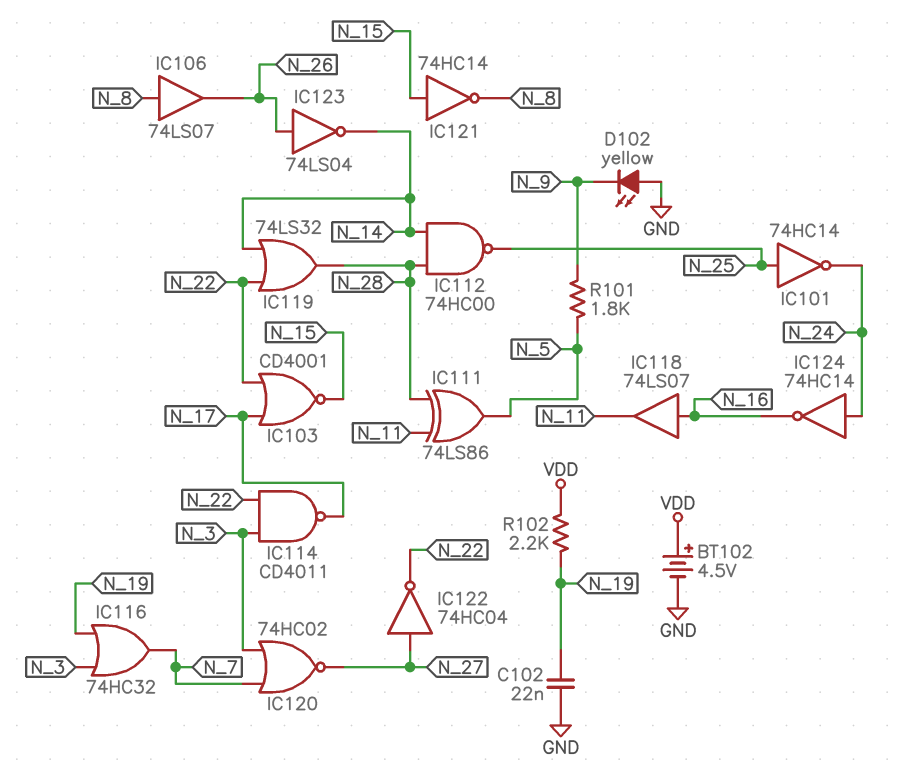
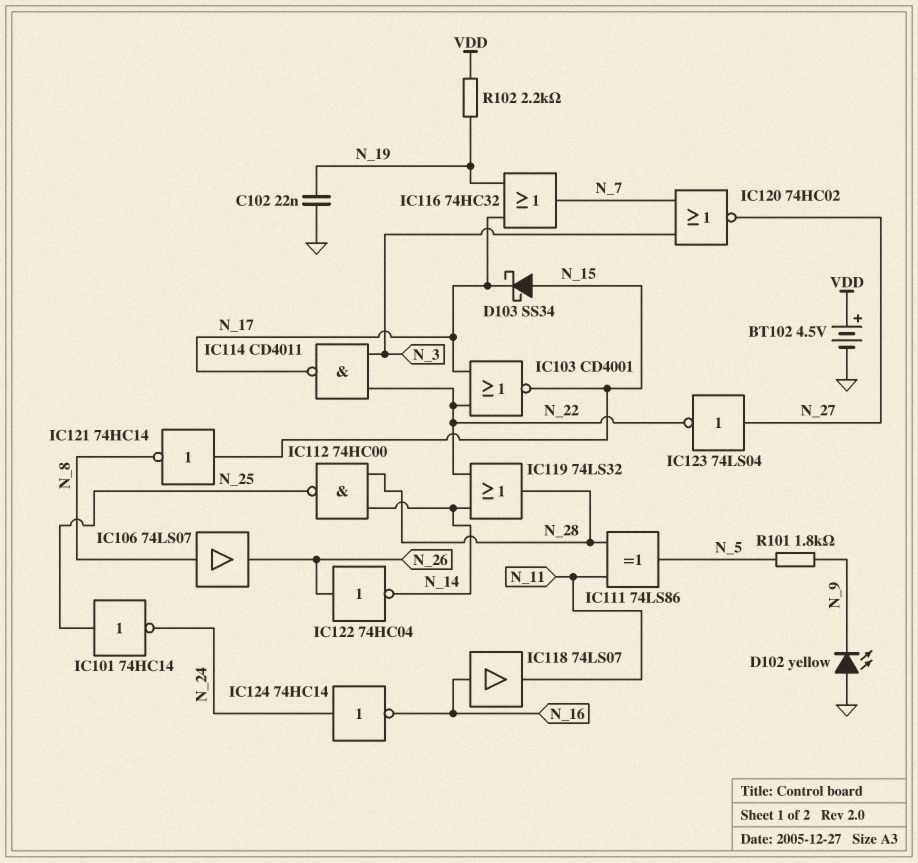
D103: none -> schottky SS34 (A N_15, K N_17)
IC116: OR 74HC32 (in N_3, in N_19, out N_7) -> OR 74HC32 (in N_17, in N_19, out N_7)
IC122: NOT 74HC04 (in N_27, out N_22) -> NOT 74HC04 (in N_26, out N_14)
IC123: NOT 74LS04 (in N_26, out N_14) -> NOT 74LS04 (in N_27, out N_22)

